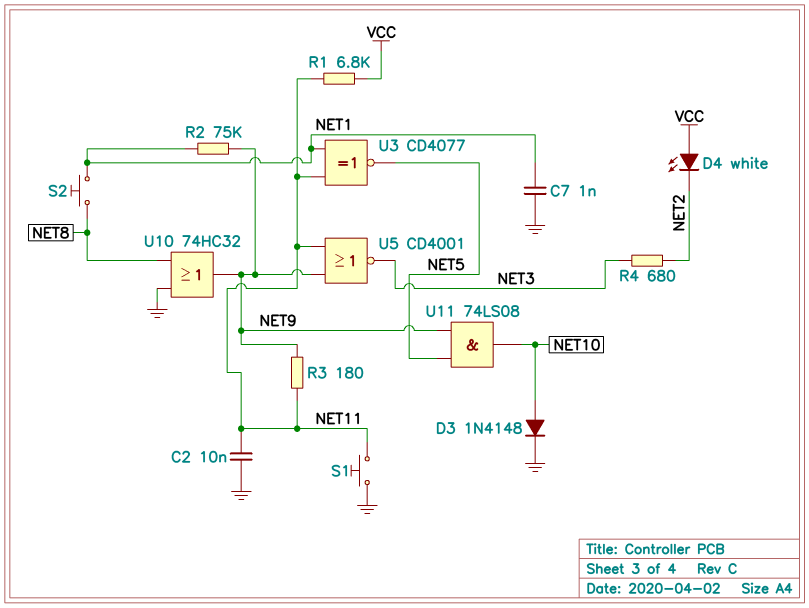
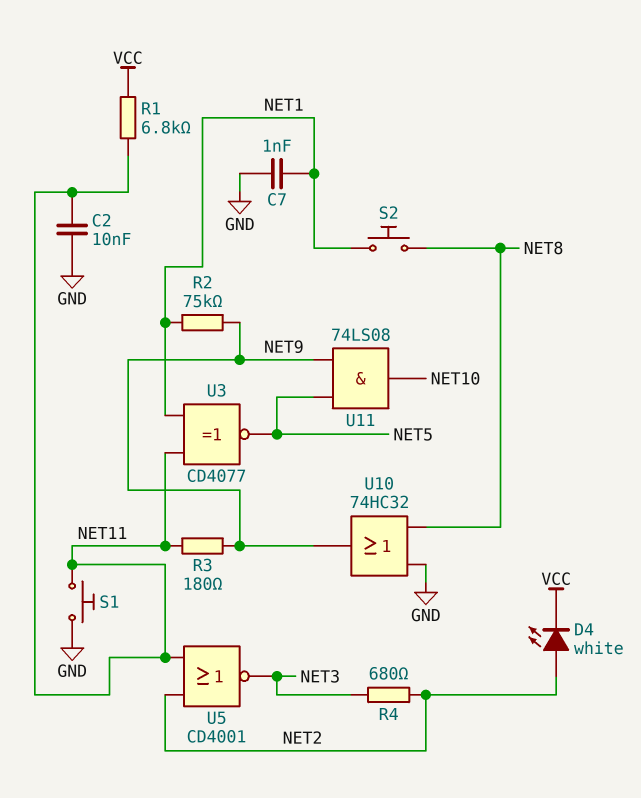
D3: diode 1N4148 (A NET10, K GND) -> none
D4: LED white (A VCC, K NET2) -> LED white (A NET2, K VCC)
U5: NOR CD4001 (in NET9, in NET11, out NET3) -> NOR CD4001 (in NET2, in NET11, out NET3)

